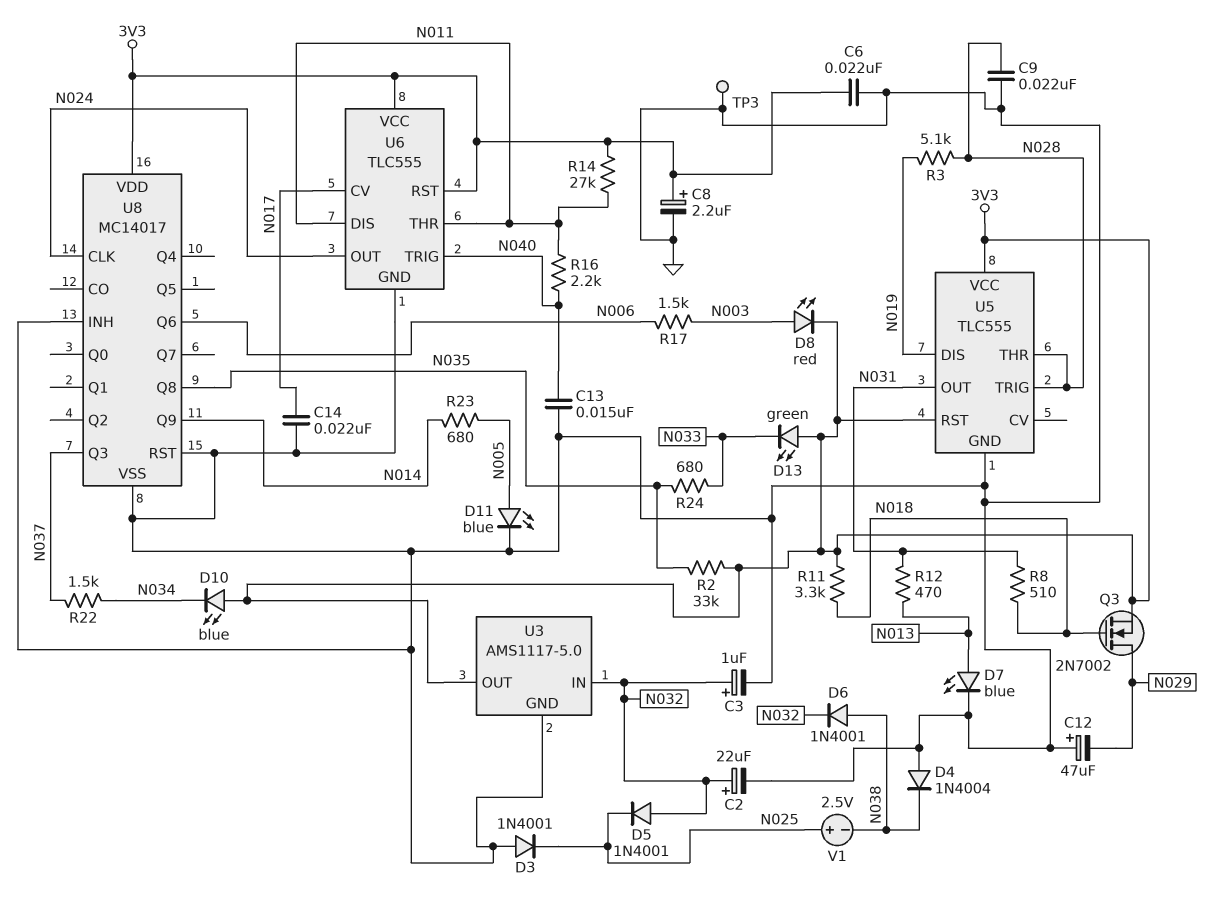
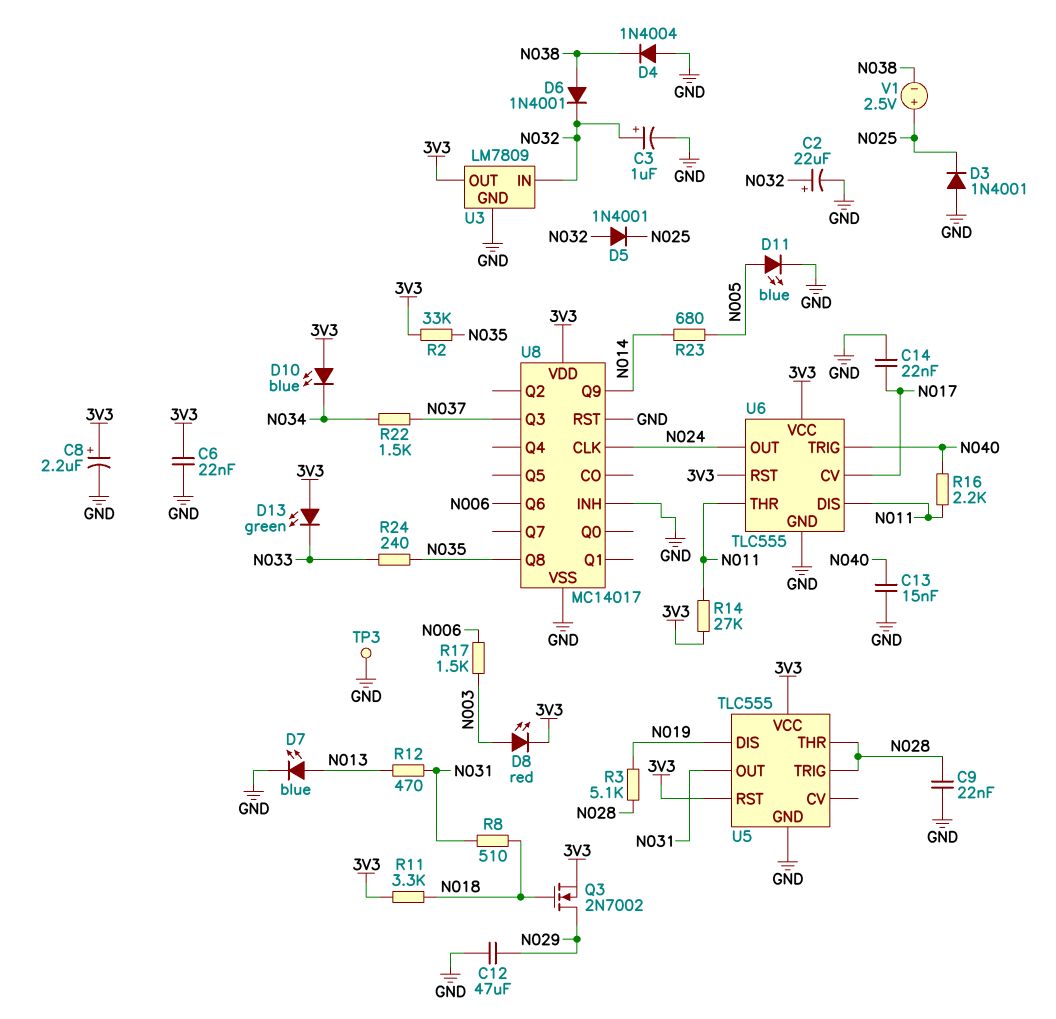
C12: 47uF (plus GND, minus N029) -> 47uF (GND, N029)
R24: 680 (N033, N035) -> 240 (N033, N035)
U3: AMS1117-5.0 -> LM7809

